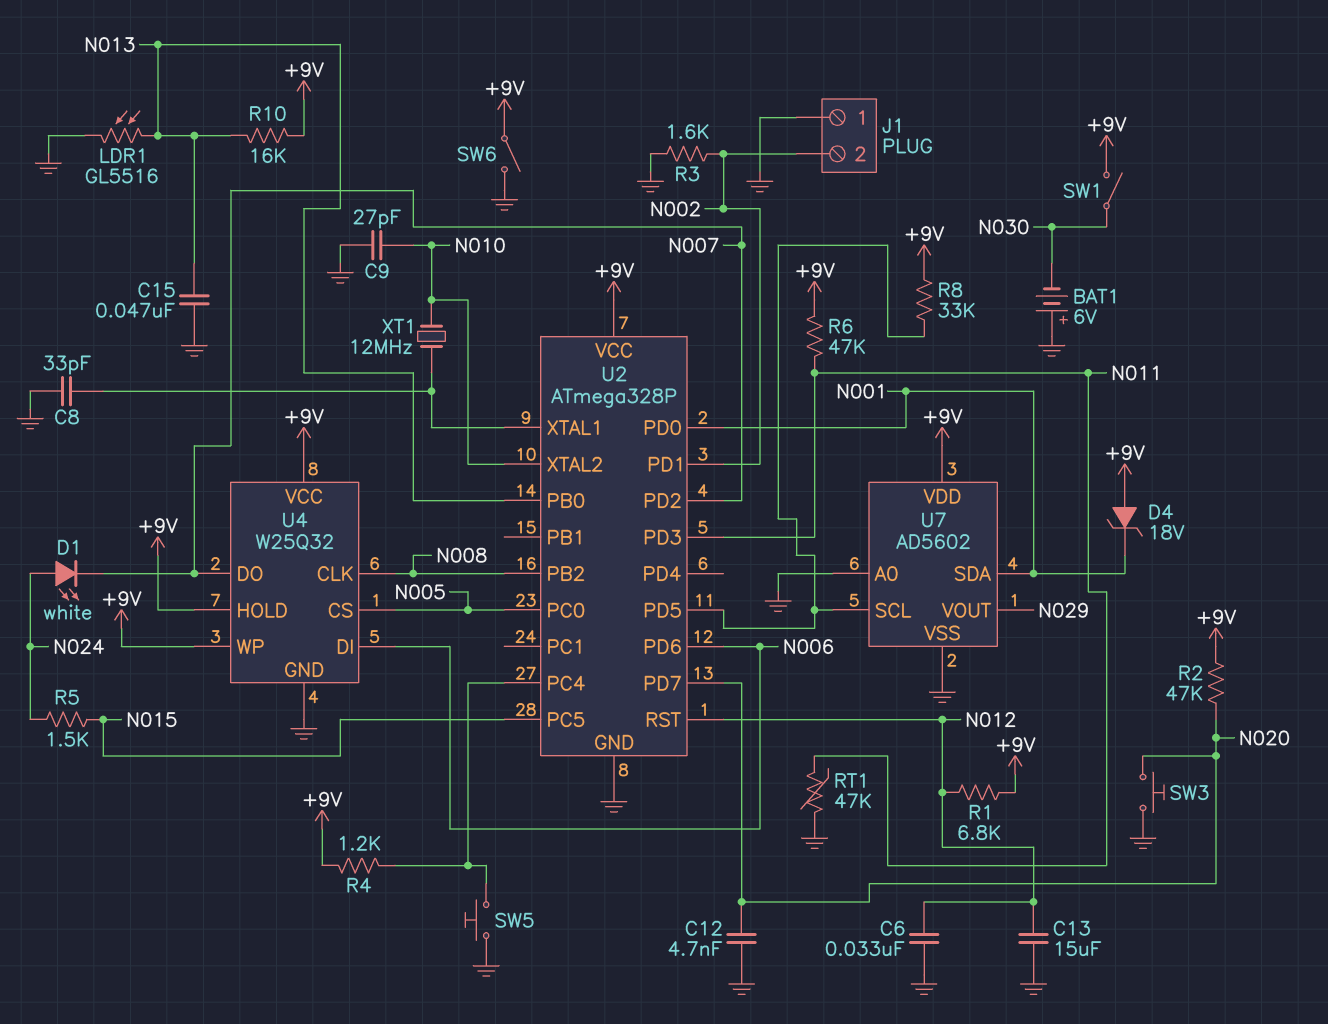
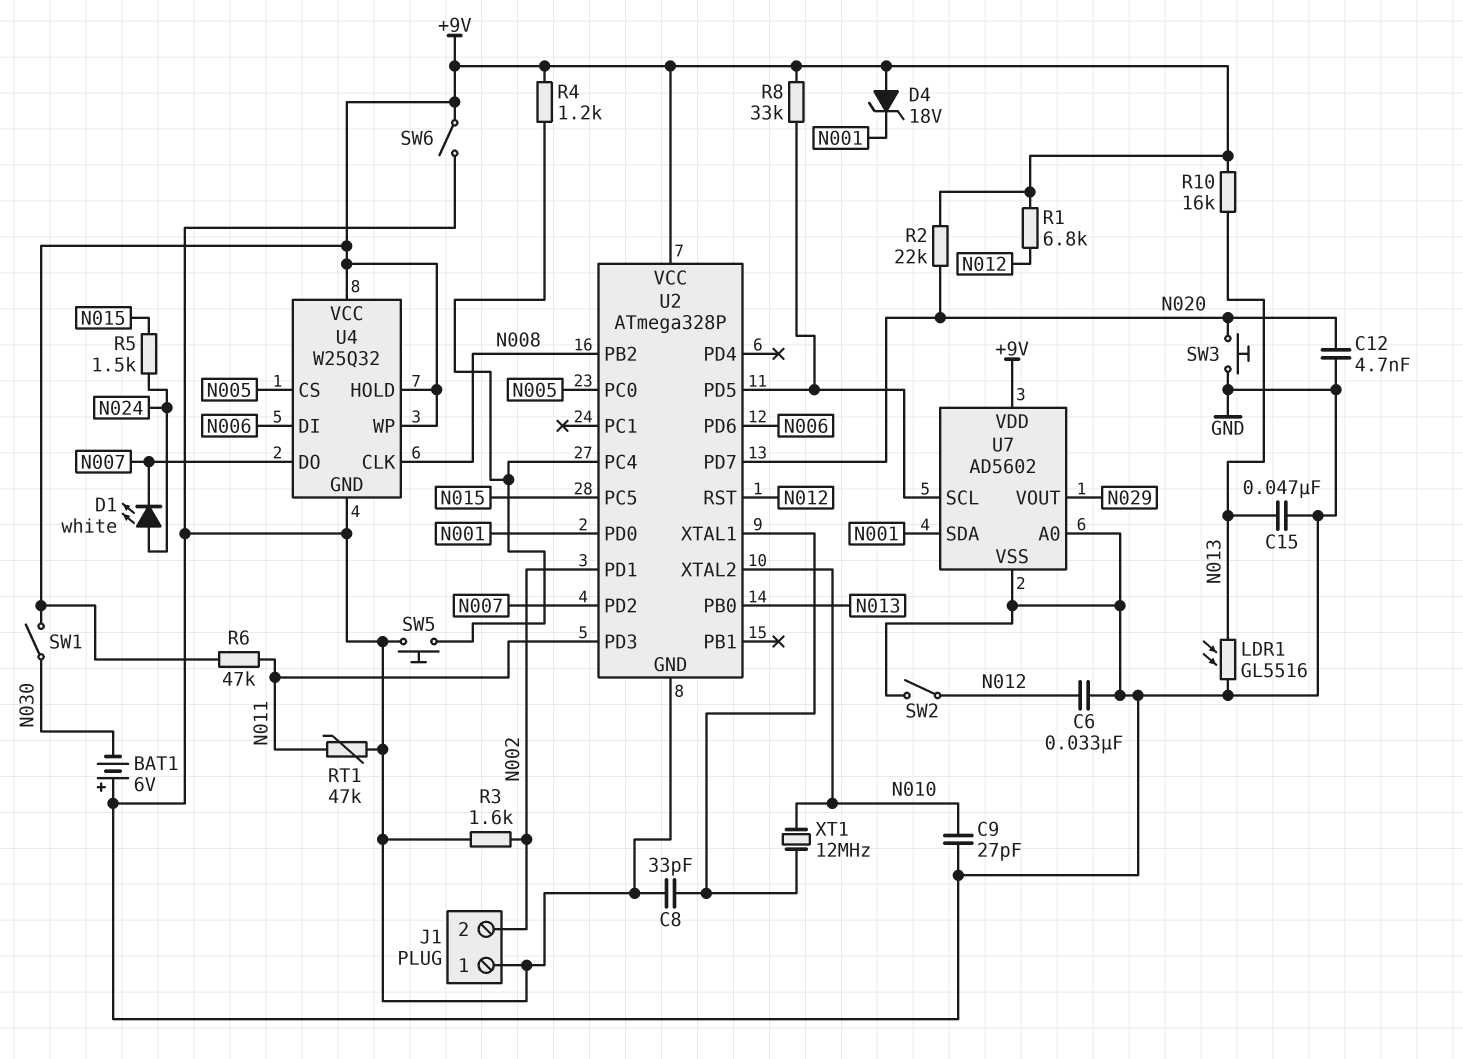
C13: 15uF (GND, N012) -> none
R2: 47k (+9V, N020) -> 22k (+9V, N020)
SW2: none -> switch (GND, N012)

